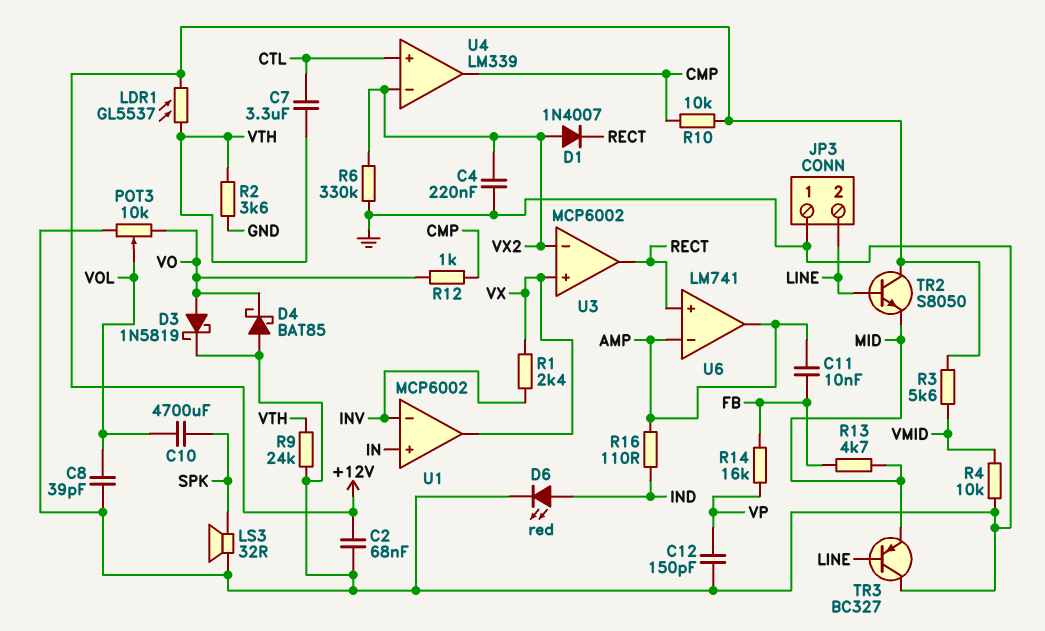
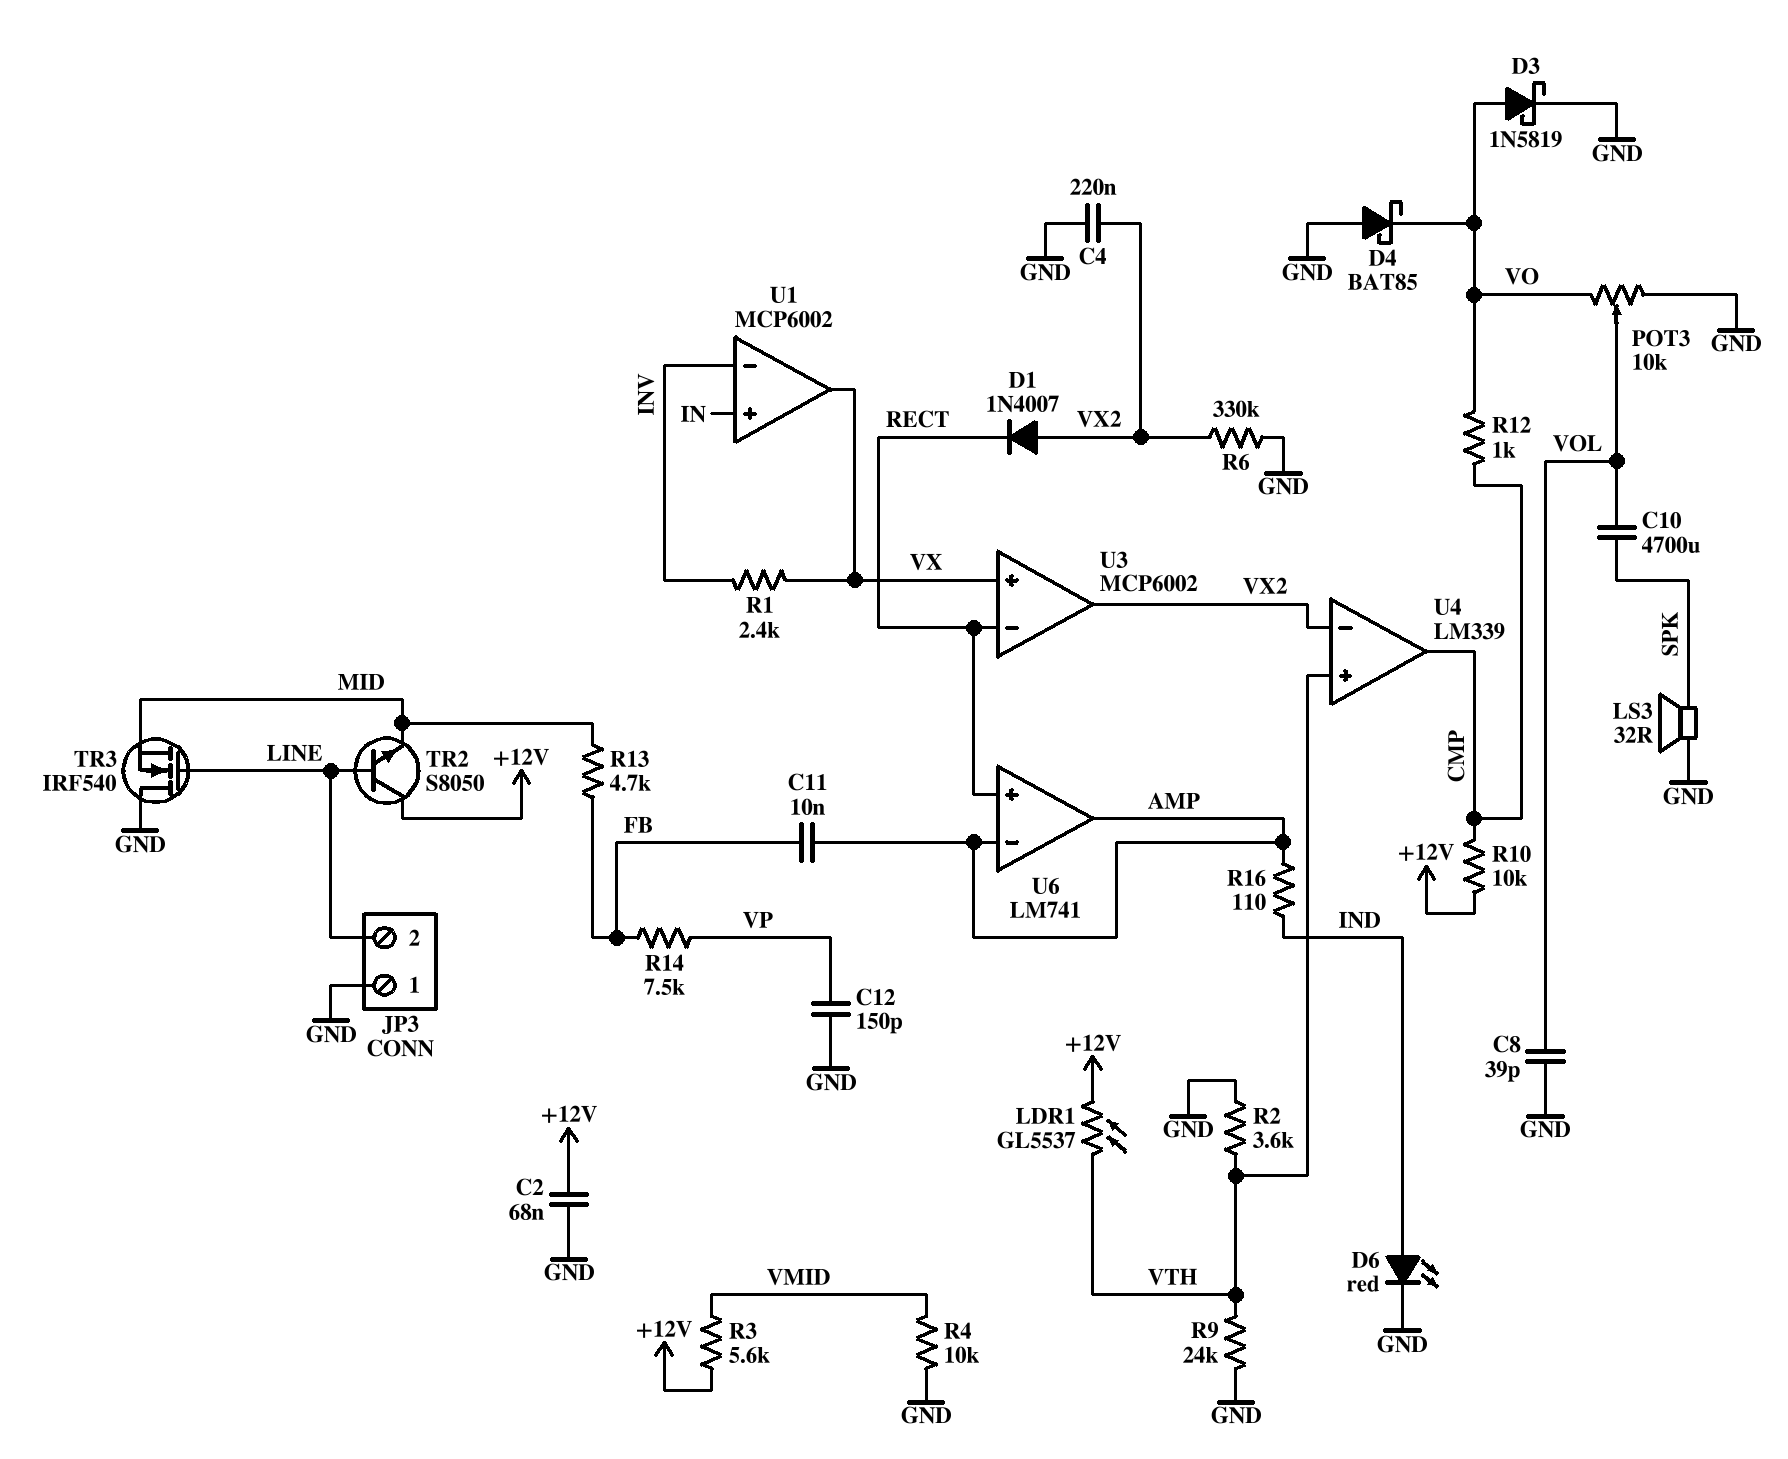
C7: 3.3uF (CTL, VTH) -> none
R14: 16k (FB, VP) -> 7.5k (FB, VP)
TR3: PNP BC327 (B LINE, C GND, E MID) -> NMOS IRF540 (G LINE, D GND, S MID)
U3 pin in-: VX2 -> RECT
U3 pin out: RECT -> VX2
U4 pin in+: CTL -> VTH

